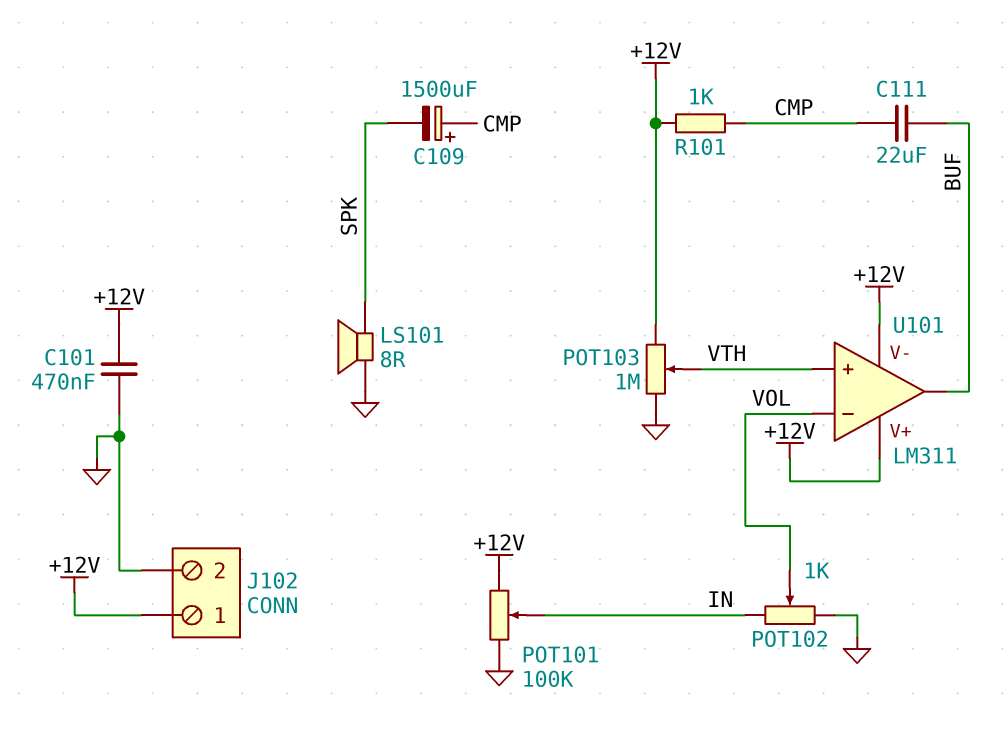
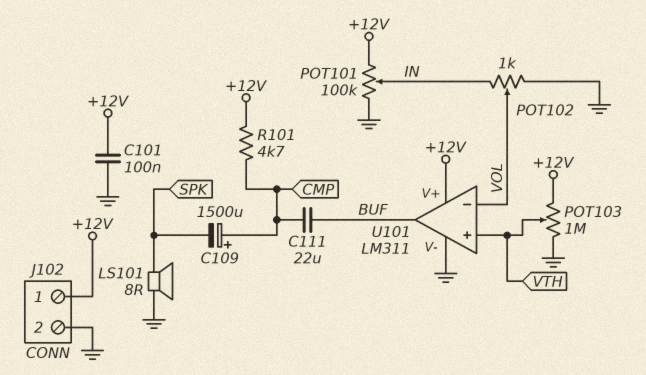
C101: 470nF (+12V, GND) -> 100nF (+12V, GND)
R101: 1k (+12V, CMP) -> 4.7k (+12V, CMP)
U101 pin V-: +12V -> GND

